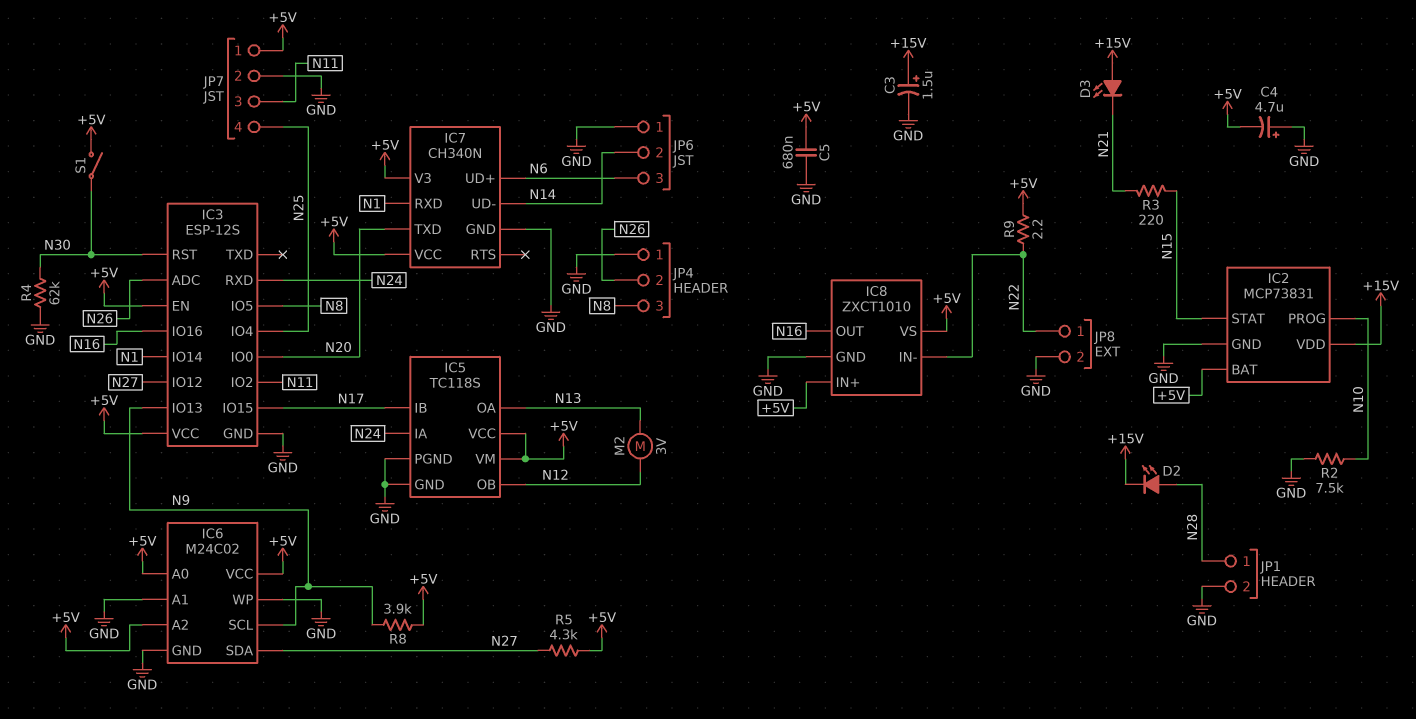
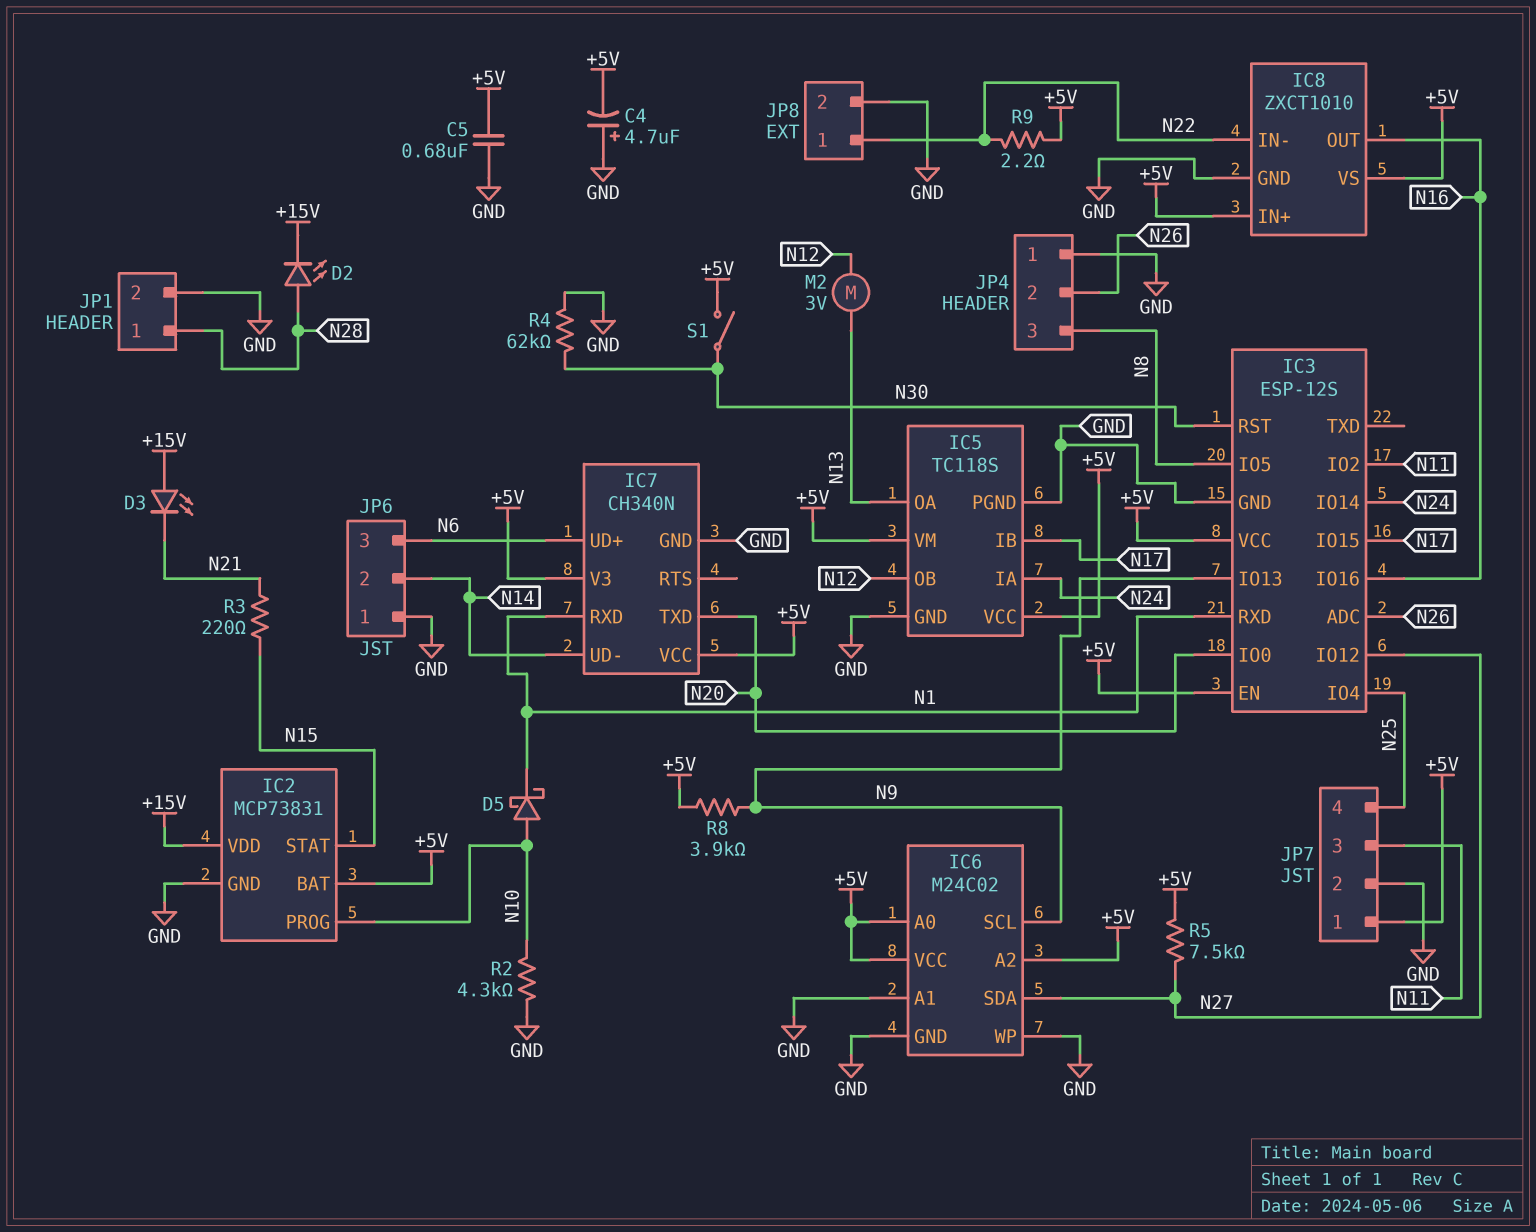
C3: 1.5uF (plus +15V, minus GND) -> none
D5: none -> schottky (A N10, K N1)
IC3 pin IO14: N1 -> N24
IC3 pin RXD: N24 -> N1
R2: 7.5k (GND, N10) -> 4.3k (GND, N10)
R5: 4.3k (+5V, N27) -> 7.5k (+5V, N27)

